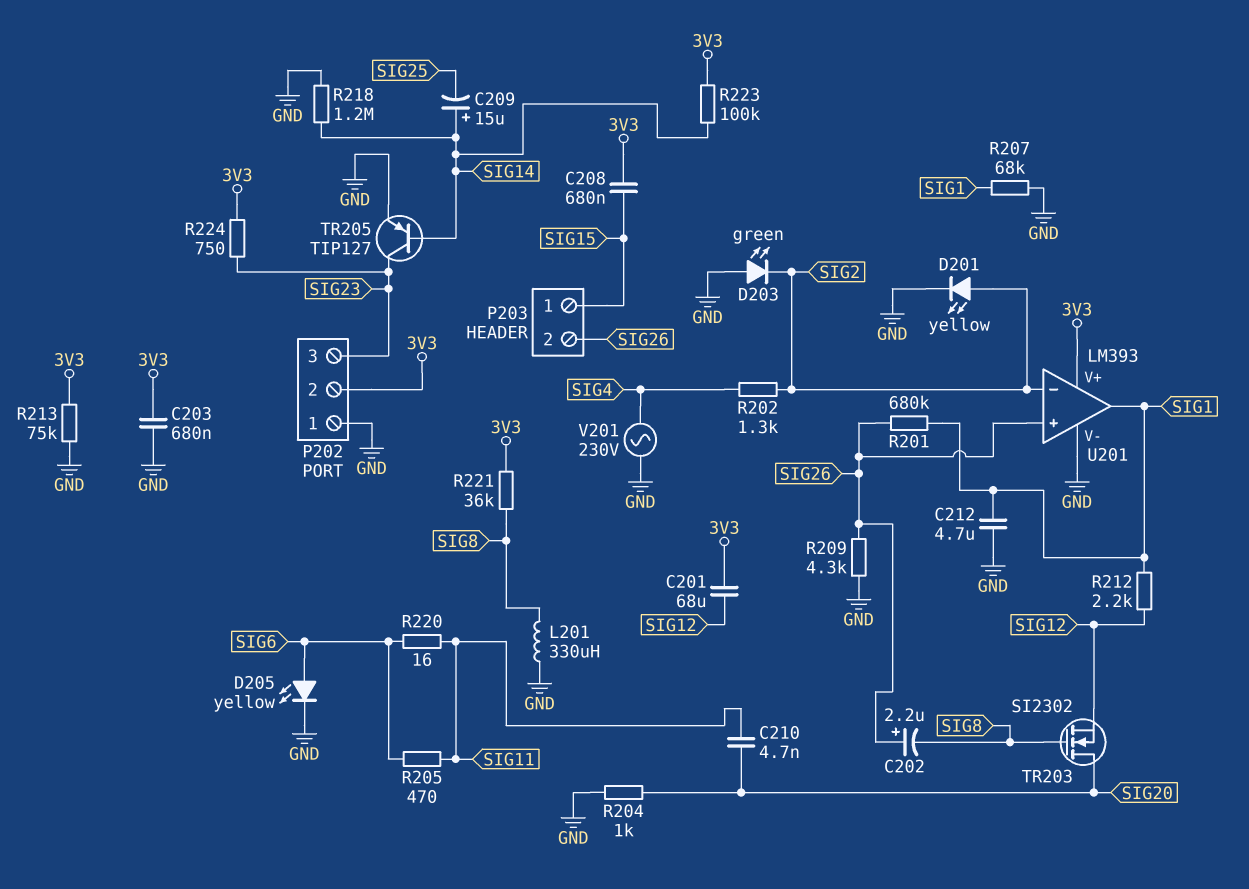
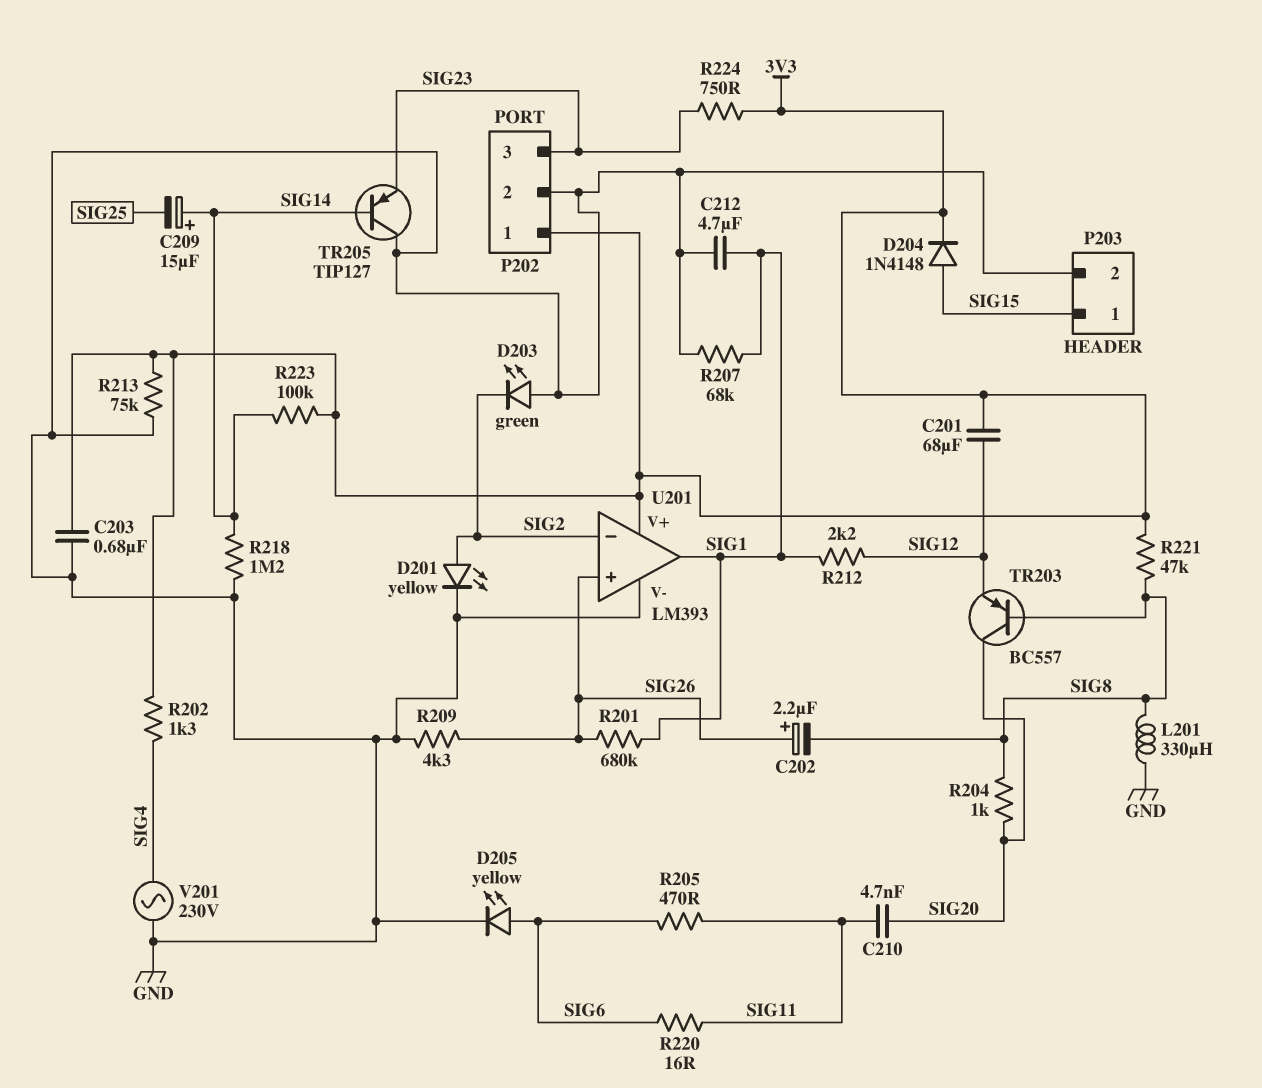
C208: 680nF (3V3, SIG15) -> none
D204: none -> diode 1N4148 (A SIG15, K 3V3)
P202 pin 1: GND -> 3V3
P202 pin 2: 3V3 -> GND
P203 pin 2: SIG26 -> GND
R202: 1.3k (SIG2, SIG4) -> 1.3k (3V3, SIG4)
R204: 1k (GND, SIG20) -> 1k (SIG8, SIG20)
R221: 36k (3V3, SIG8) -> 47k (3V3, SIG8)
TR203: NMOS SI2302 (G SIG8, D SIG20, S SIG12) -> PNP BC557 (B SIG8, C SIG20, E SIG12)
TR205: PNP TIP127 (B SIG14, C SIG23, E GND) -> PNP TIP127 (B SIG14, C GND, E SIG23)

